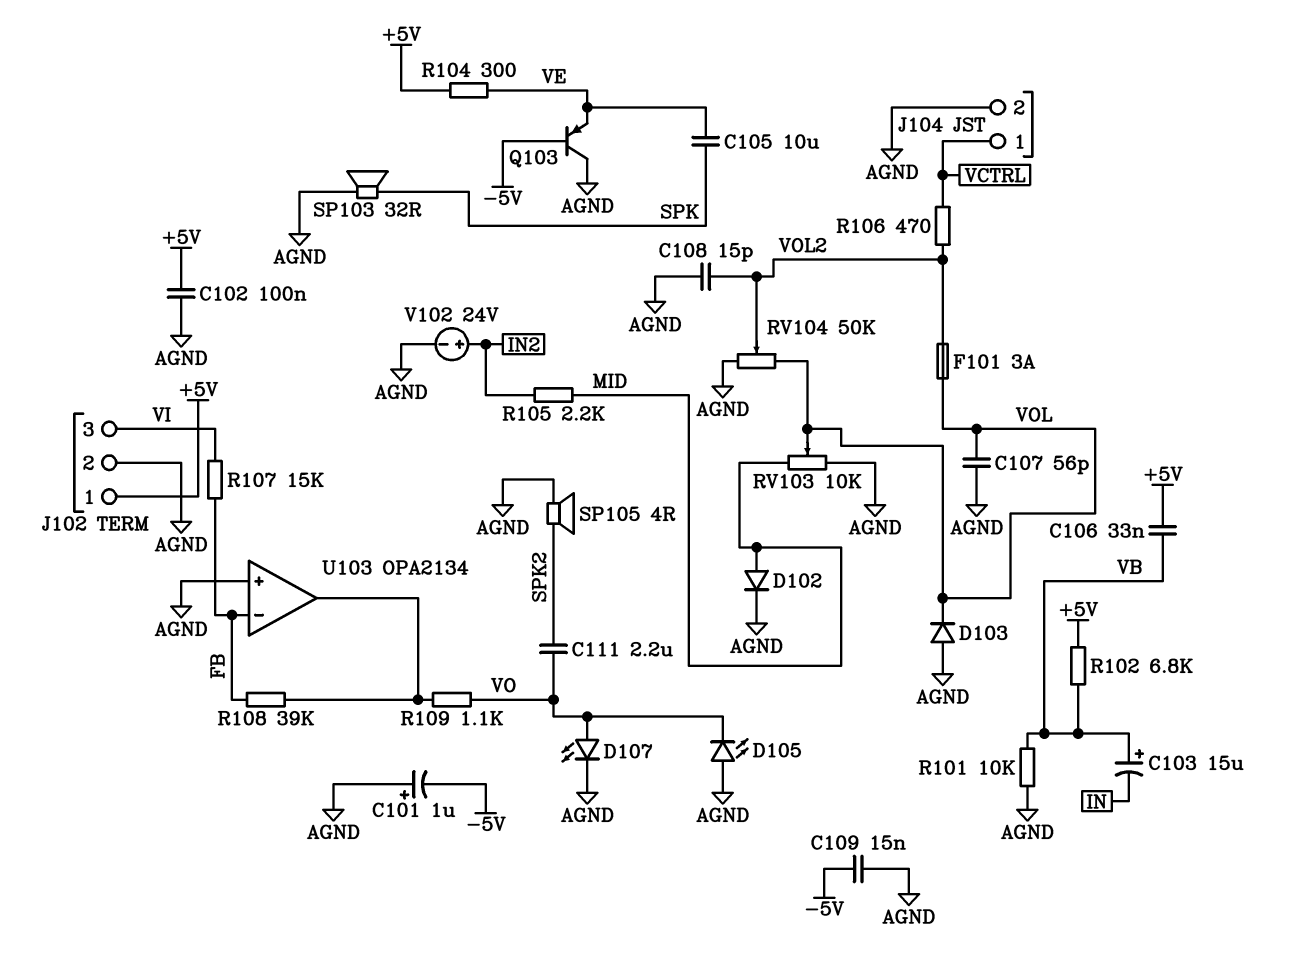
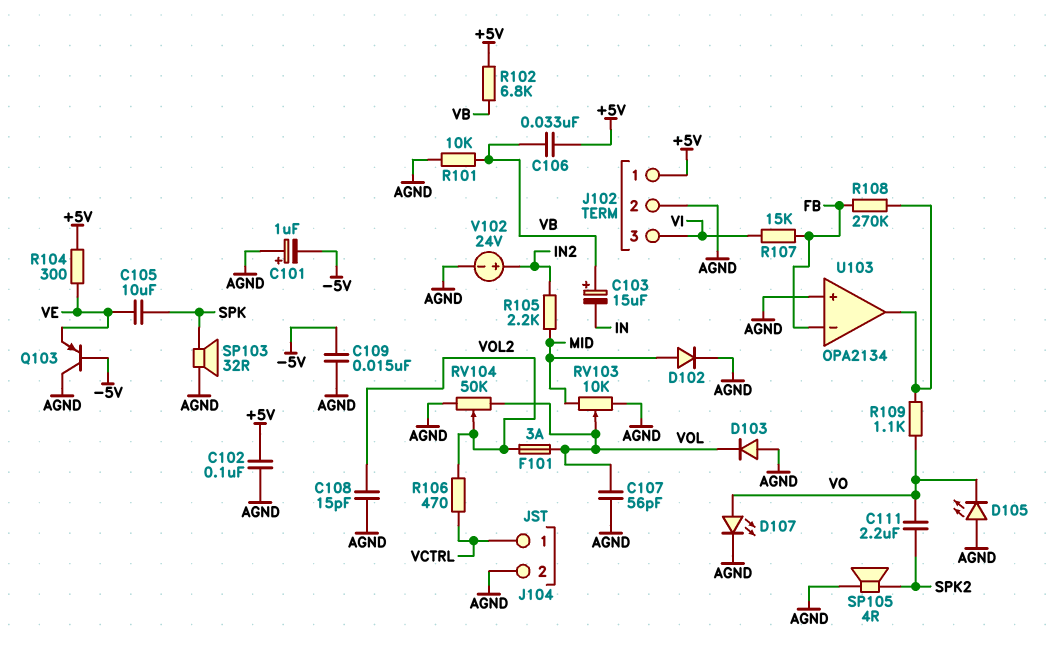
R108: 39k (FB, U103/out) -> 270k (FB, U103/out)

